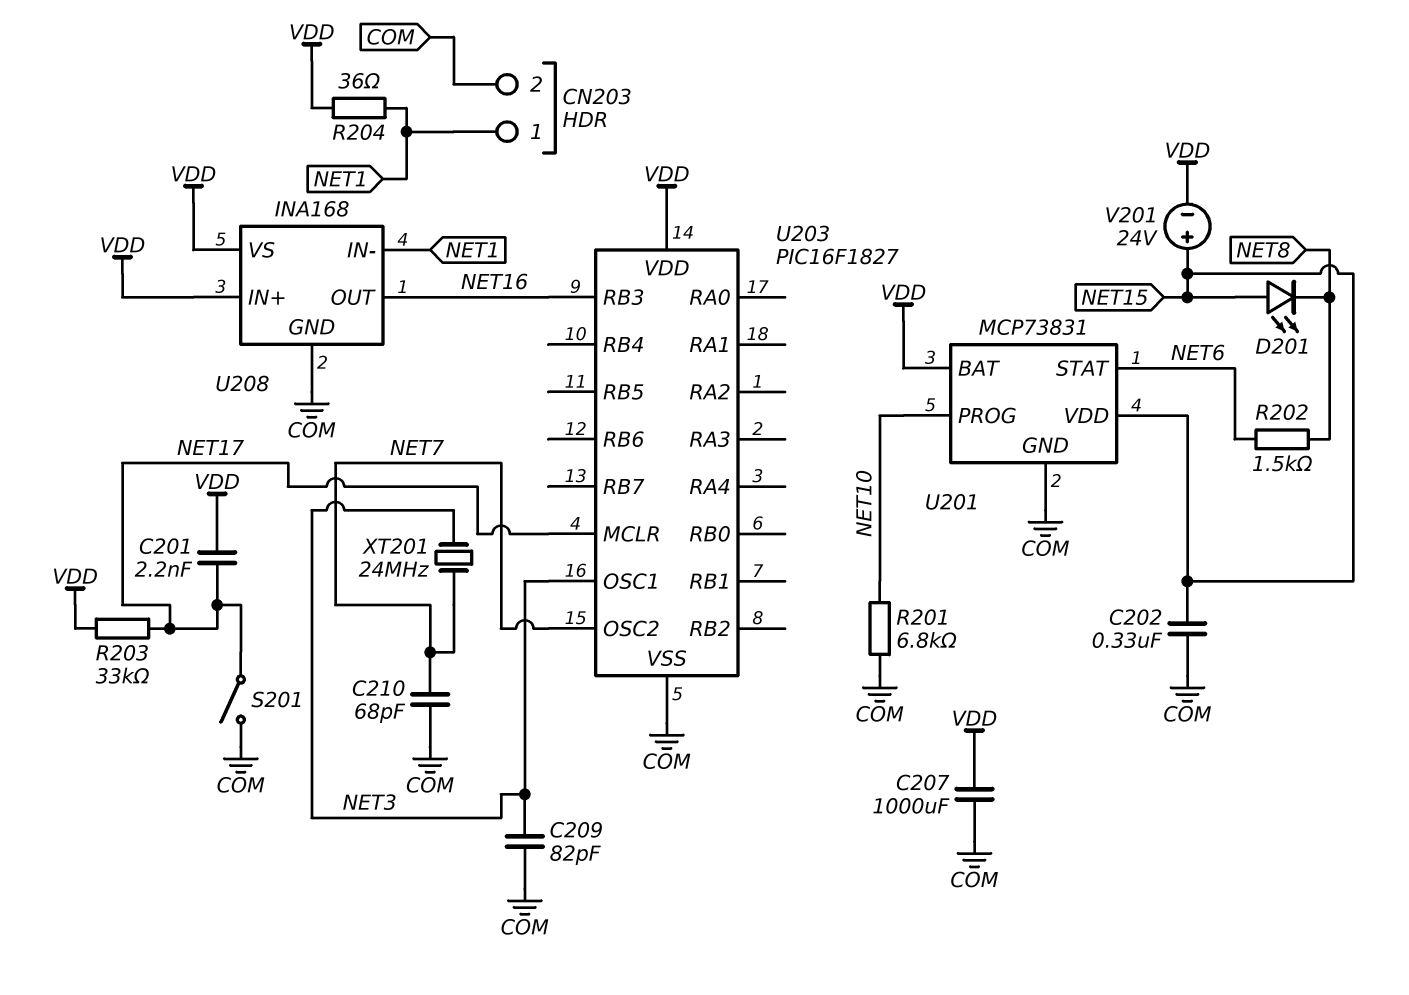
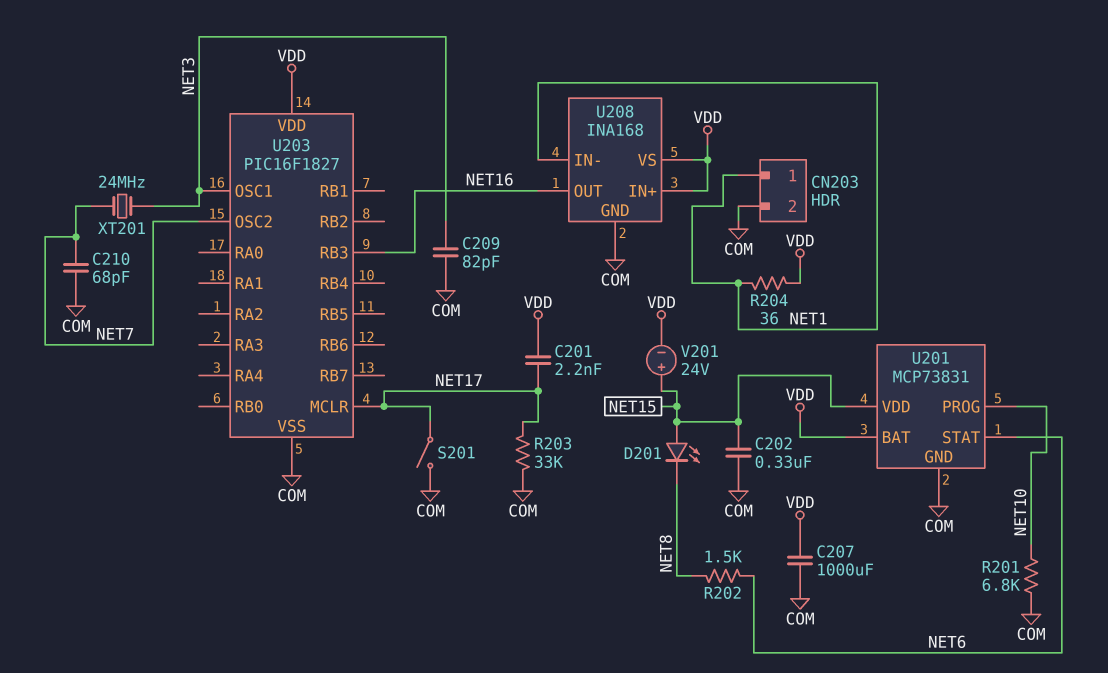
R203: 33k (NET17, VDD) -> 33k (COM, NET17)

